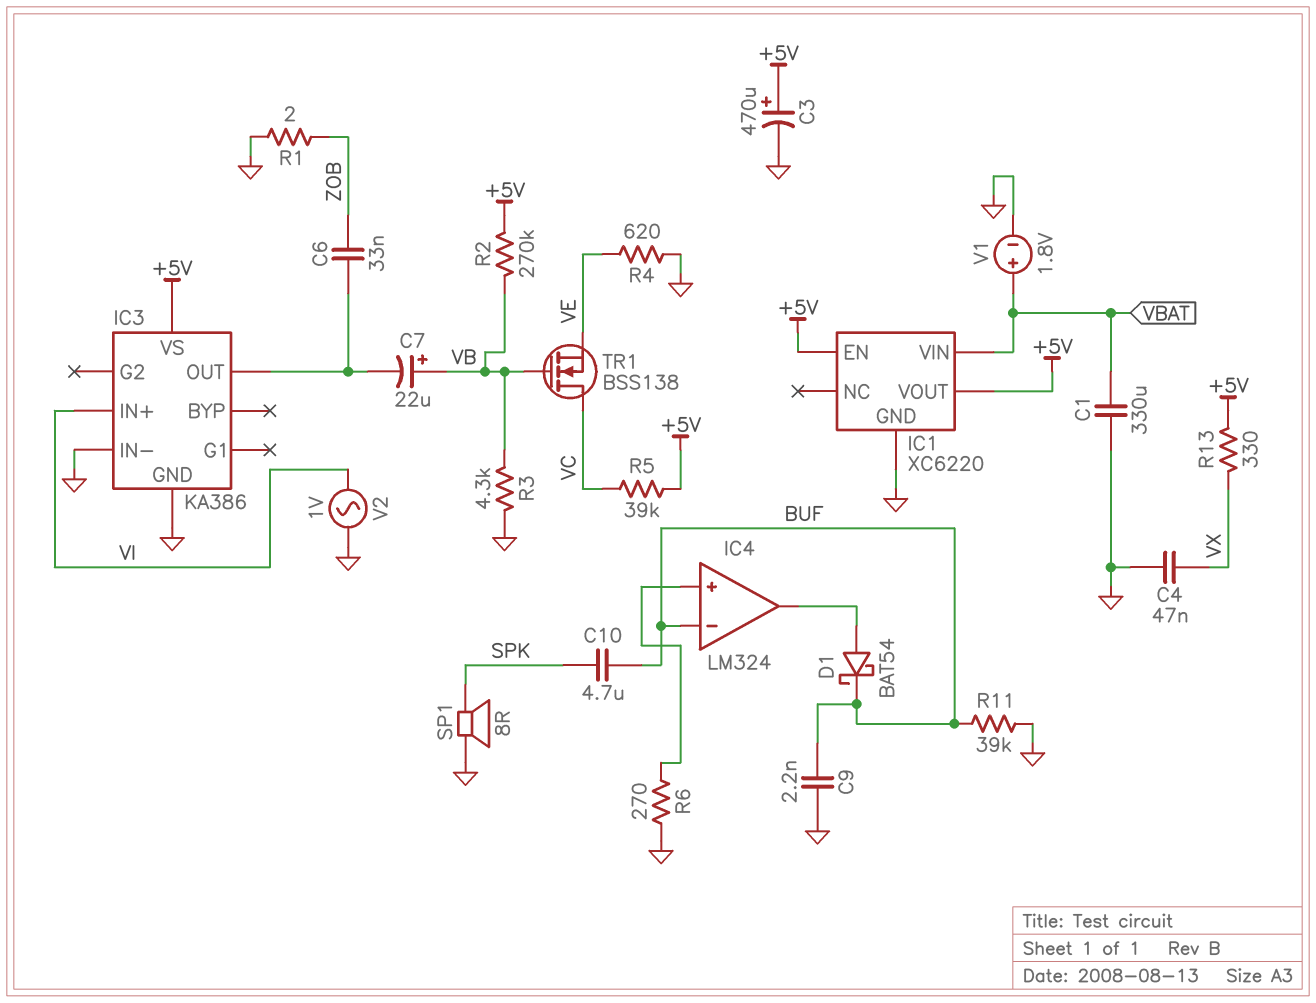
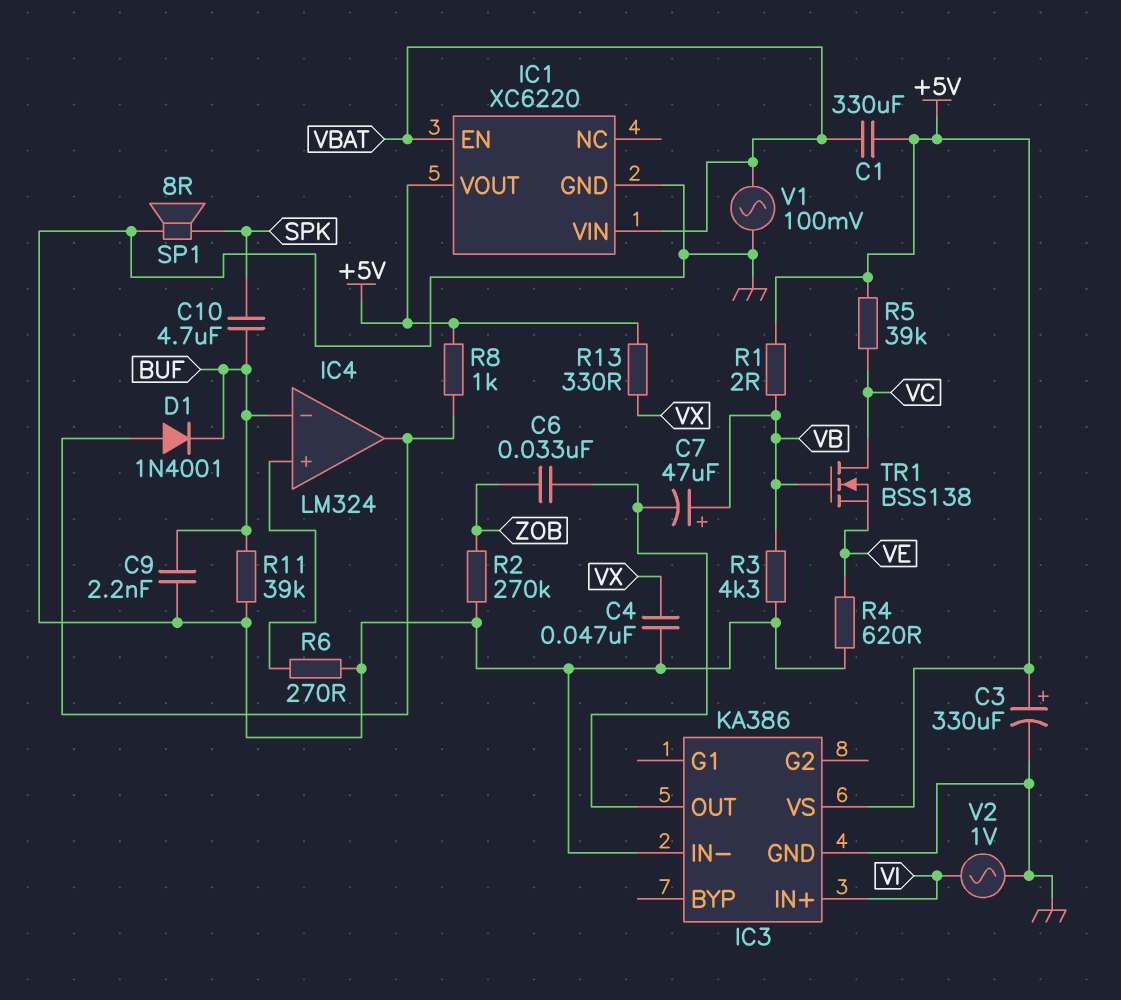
C1: 330uF (GND, VBAT) -> 330uF (+5V, VBAT)
C3: 470uF (plus +5V, minus GND) -> 330uF (plus +5V, minus GND)
C7: 22uF (plus VB, minus IC3/OUT) -> 47uF (plus VB, minus IC3/OUT)
D1: schottky BAT54 (A IC4/out, K BUF) -> diode 1N4001 (A IC4/out, K BUF)
IC1 pin EN: +5V -> VBAT
R1: 2 (GND, ZOB) -> 2 (+5V, VB)
R2: 270k (+5V, VB) -> 270k (GND, ZOB)
R8: none -> 1k (+5V, IC4/out)
V1: 1.8V (plus VBAT, minus GND) -> AC 100mV (GND, VBAT)

